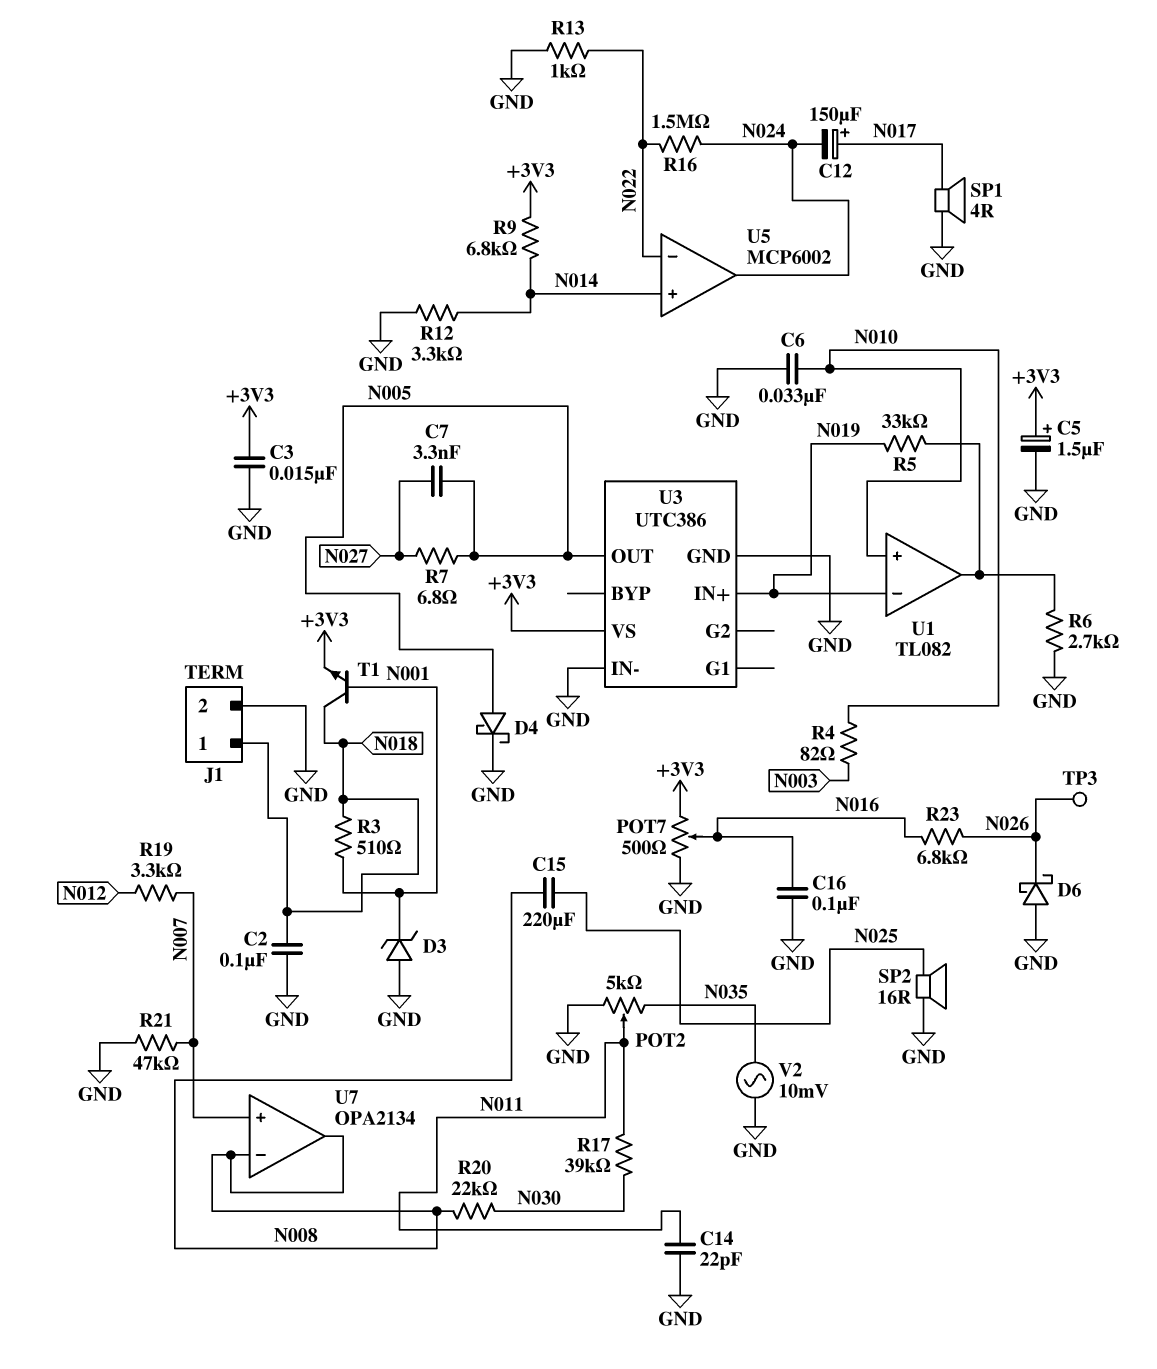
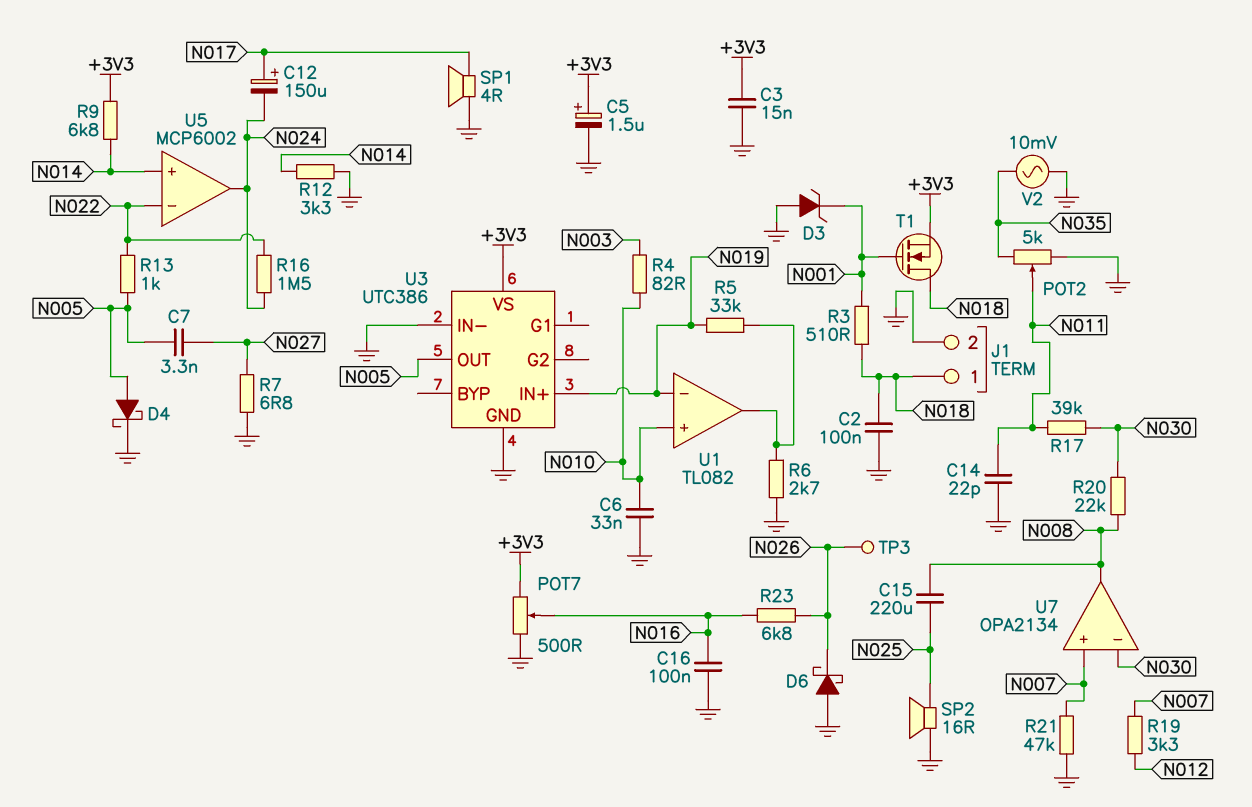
R7: 6.8 (N005, N027) -> 6.8 (GND, N027)
R13: 1k (GND, N022) -> 1k (N005, N022)
T1: NPN (B N001, C N018, E +3V3) -> NMOS (G N001, D N018, S +3V3)
U7 pin in-: N008 -> N030

